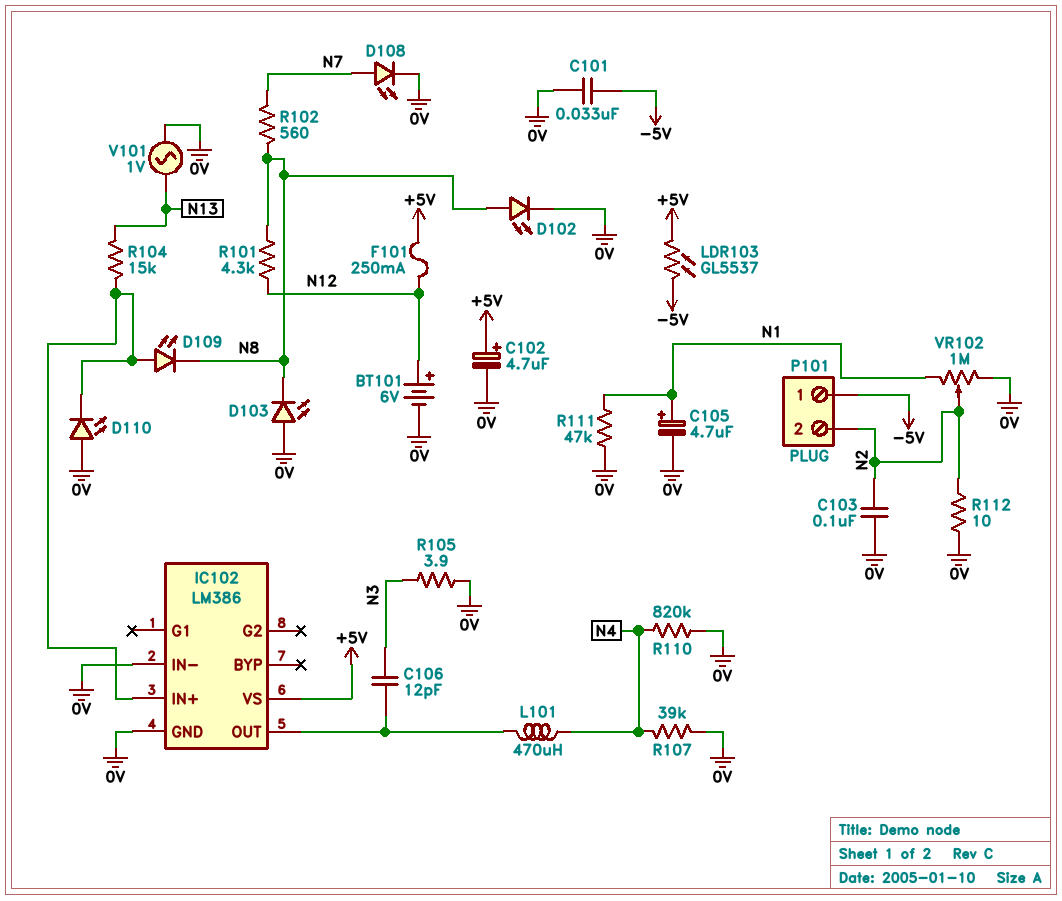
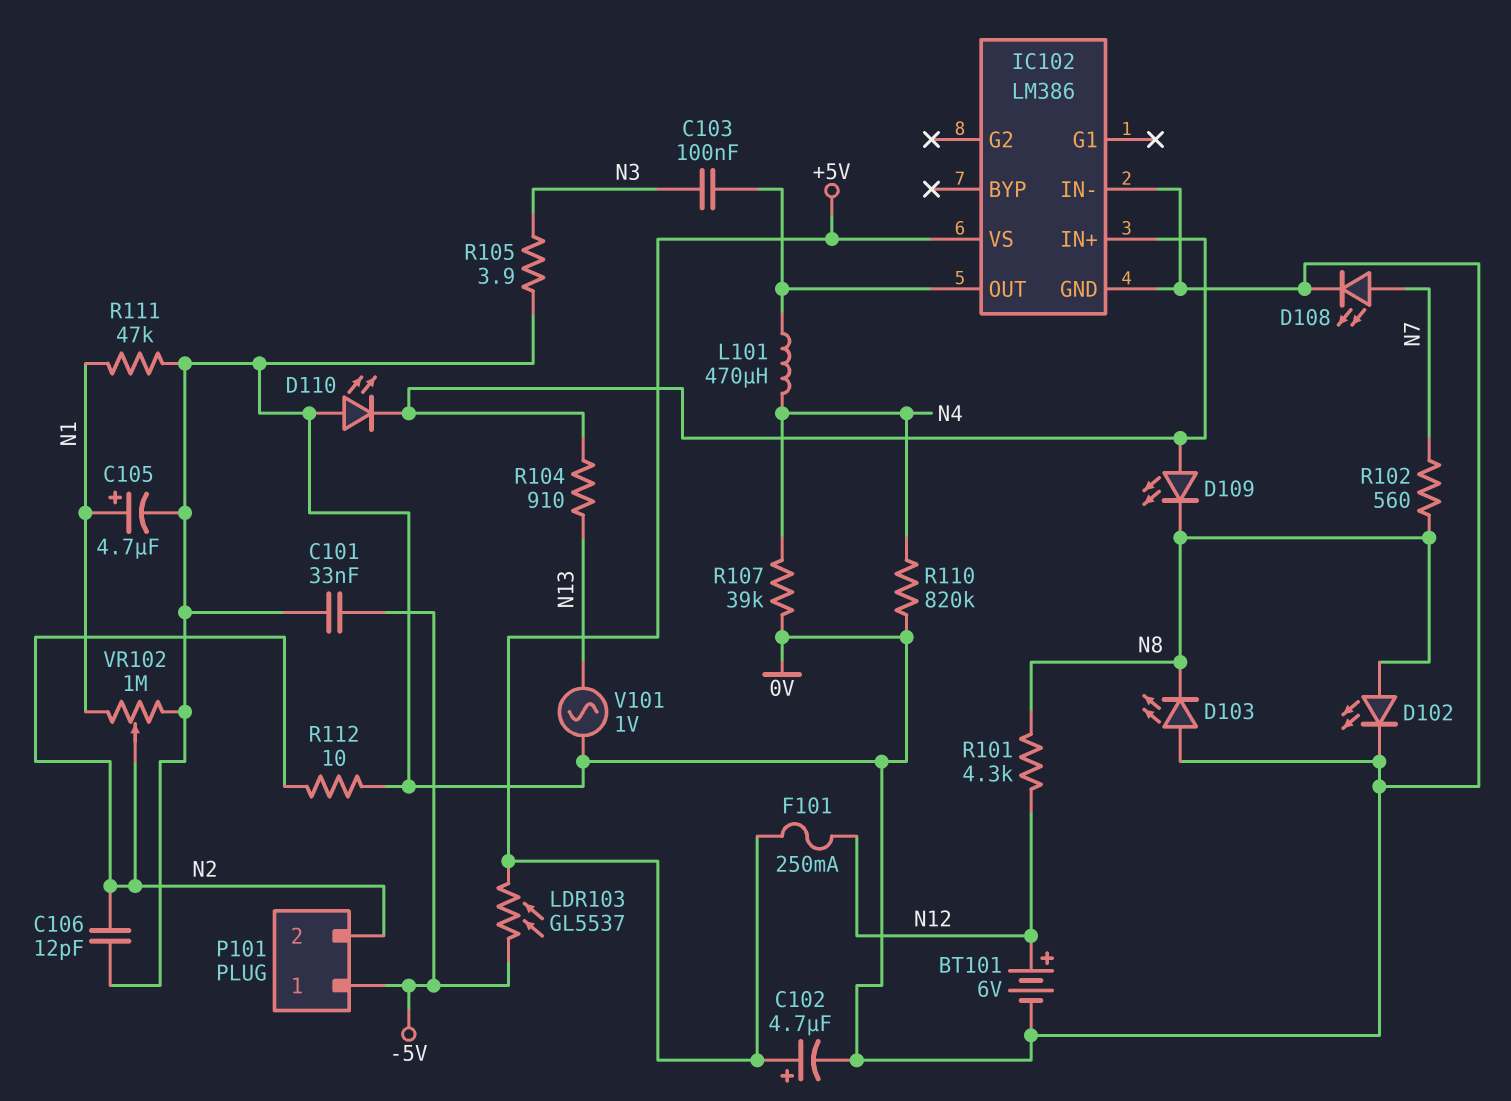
C103: 100nF (0V, N2) -> 100nF (IC102/OUT, N3)
C106: 12pF (IC102/OUT, N3) -> 12pF (0V, N2)
R104: 15k (IC102/IN+, N13) -> 910 (IC102/IN+, N13)

